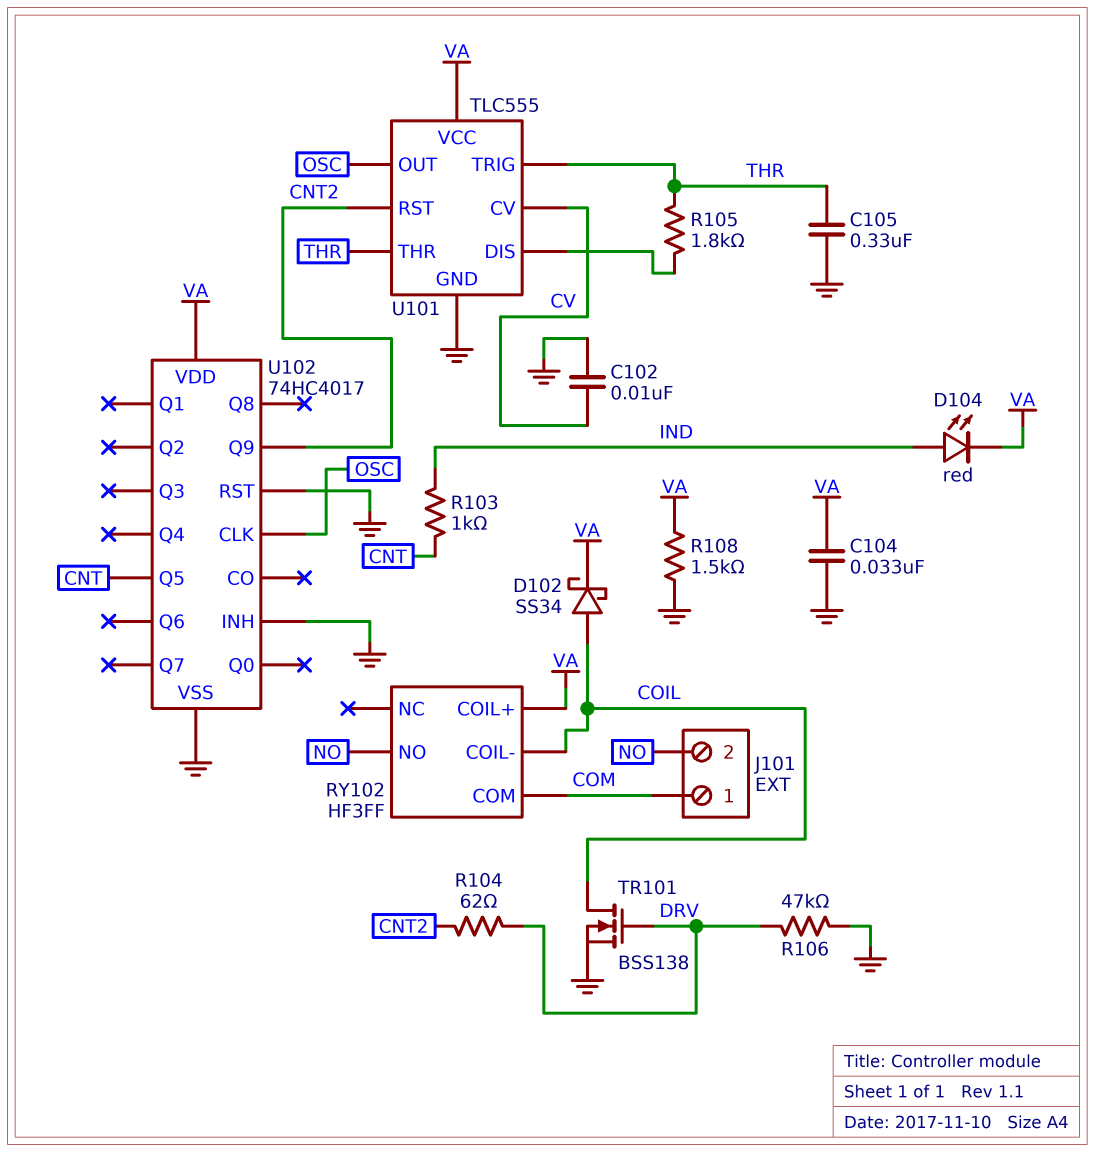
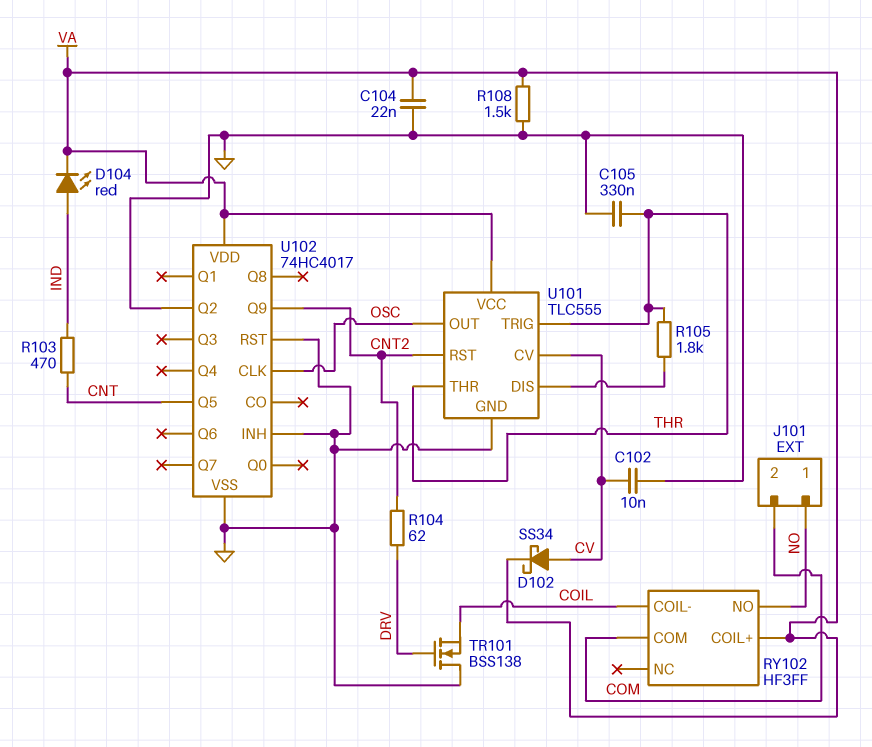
C104: 33nF (GND, VA) -> 22nF (GND, VA)
D102: schottky SS34 (A COIL, K VA) -> schottky SS34 (A CV, K VA)
J101 pin 1: COM -> NO
J101 pin 2: NO -> COM
R103: 1k (CNT, IND) -> 470 (CNT, IND)
R106: 47k (DRV, GND) -> none
TR101: NMOS BSS138 (G DRV, D COIL, S GND) -> NMOS BSS138 (G DRV, D GND, S COIL)
U102 pin Q2: none -> GND

